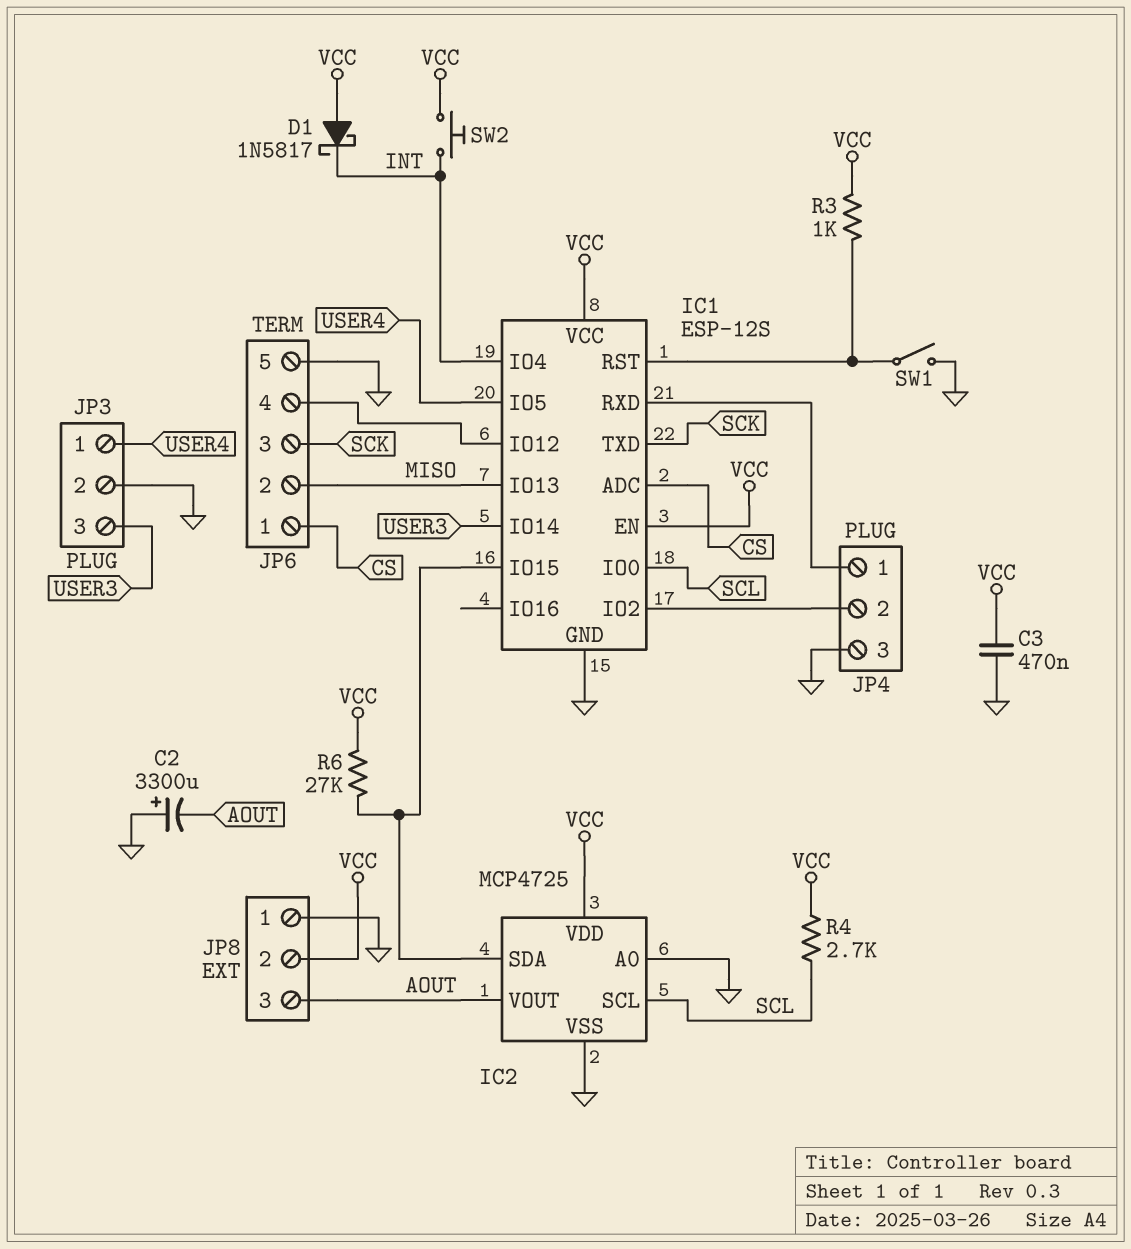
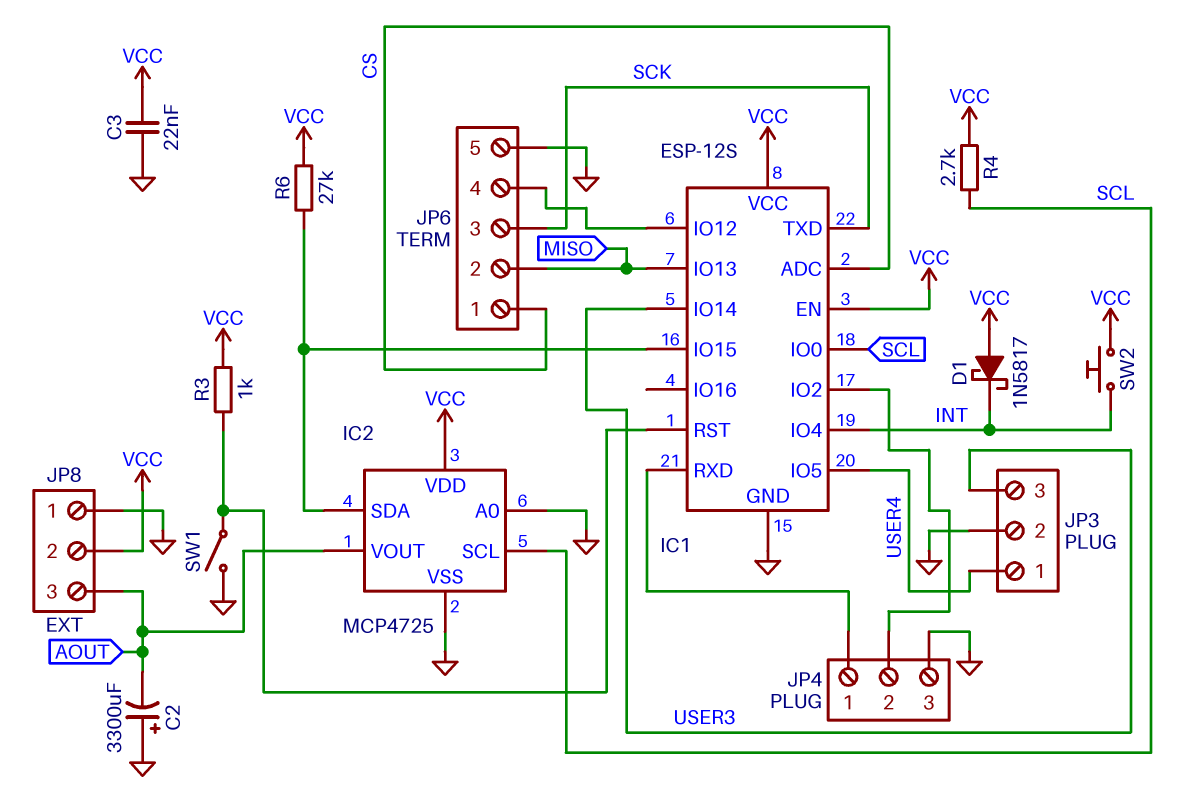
C3: 470nF (GND, VCC) -> 22nF (GND, VCC)

